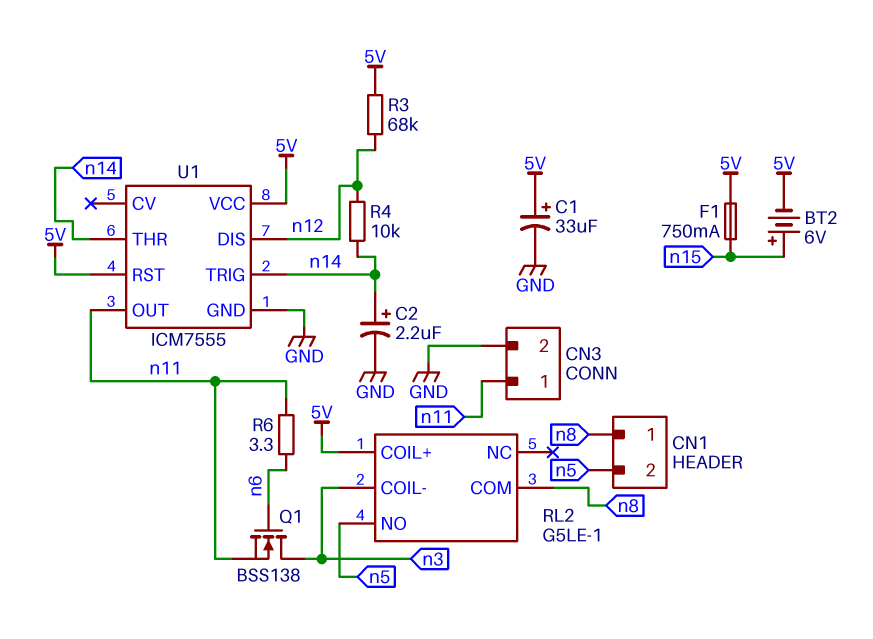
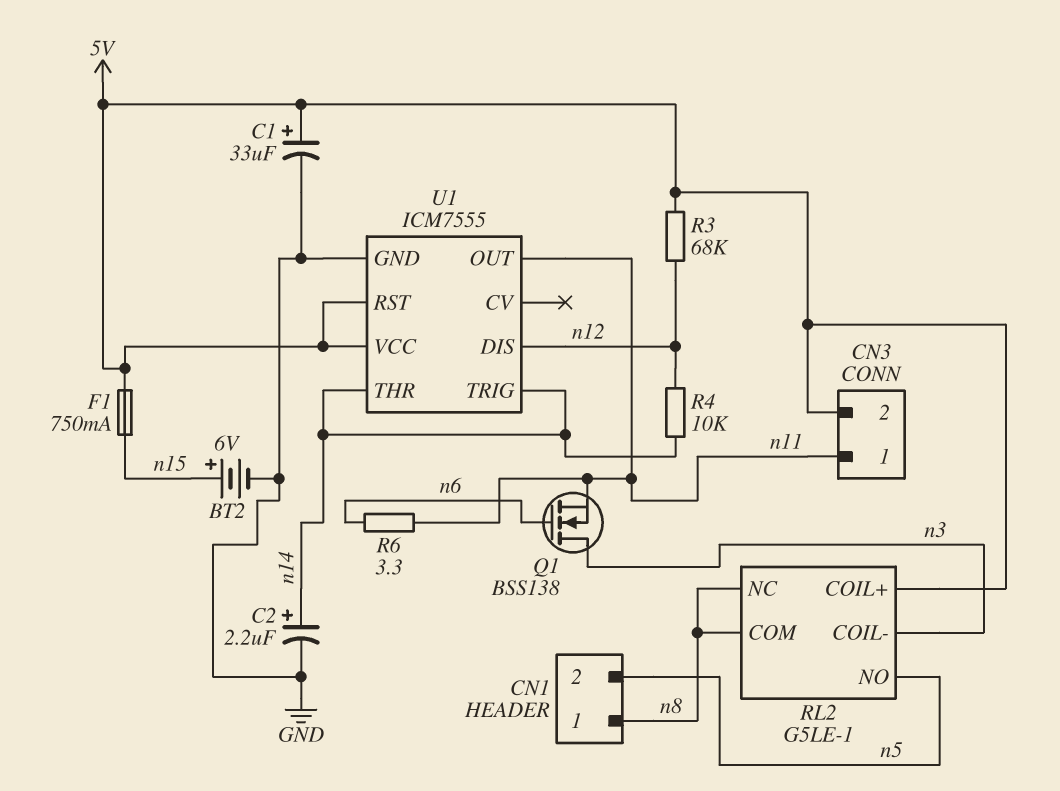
BT2: 6V (plus n15, minus 5V) -> 6V (plus n15, minus GND)
CN3 pin 2: GND -> 5V
RL2 pin NC: none -> n8

